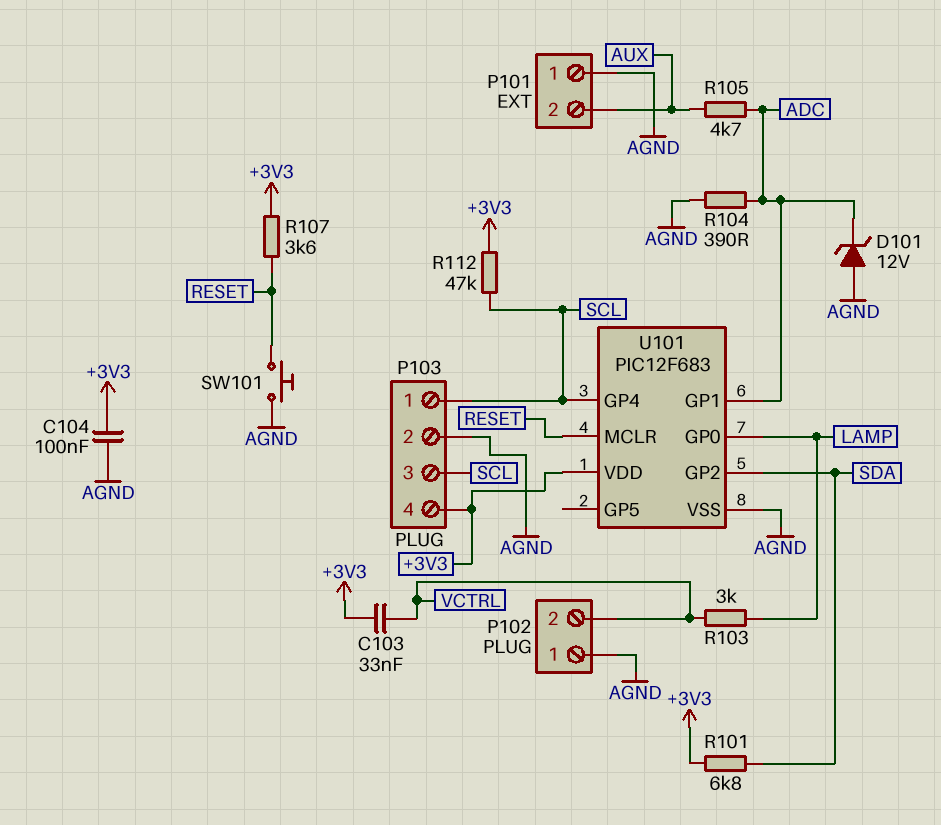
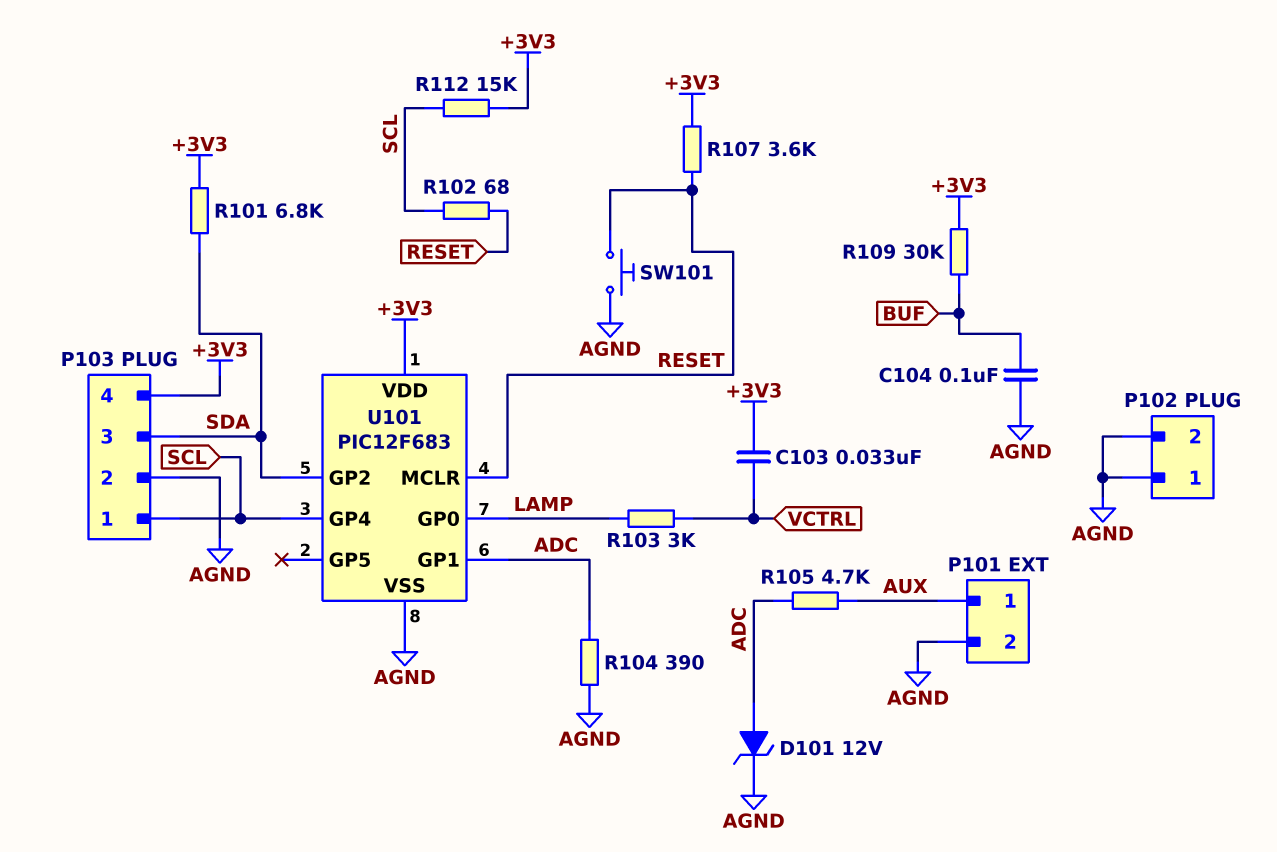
C104: 100nF (+3V3, AGND) -> 100nF (AGND, BUF)
D101: zener 12V (A AGND, K ADC) -> zener 12V (A ADC, K AGND)
P101 pin 1: AGND -> AUX
P101 pin 2: AUX -> AGND
P102 pin 2: VCTRL -> AGND
P103 pin 3: SCL -> SDA
R102: none -> 68 (RESET, SCL)
R109: none -> 30k (+3V3, BUF)
R112: 47k (+3V3, SCL) -> 15k (+3V3, SCL)

